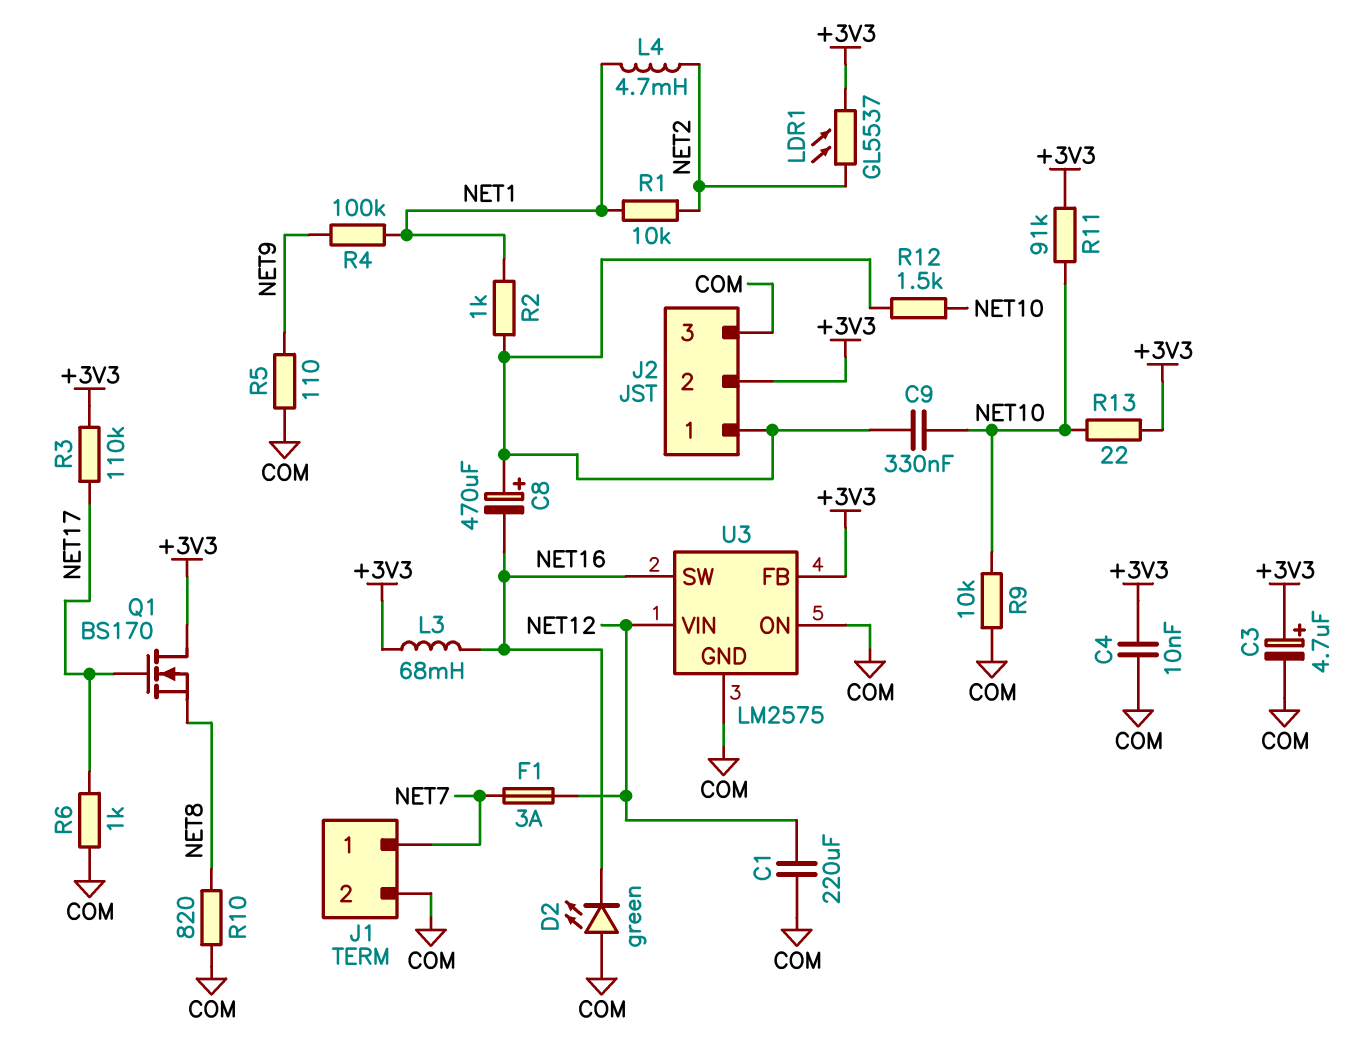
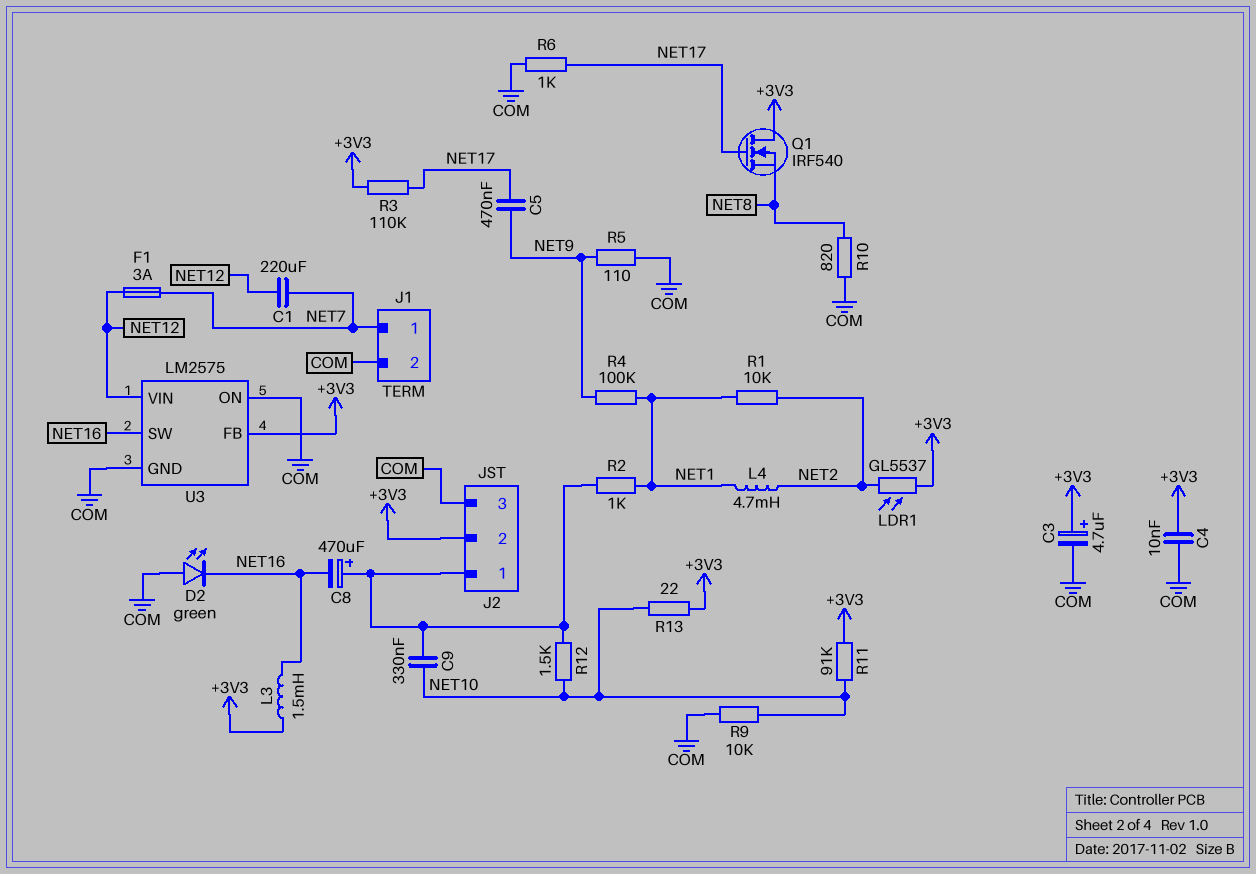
C1: 220uF (COM, NET12) -> 220uF (NET7, NET12)
C5: none -> 470nF (NET9, NET17)
L3: 68mH (+3V3, NET16) -> 1.5mH (+3V3, NET16)
Q1: NMOS BS170 (G NET17, D +3V3, S NET8) -> NMOS IRF540 (G NET17, D +3V3, S NET8)

